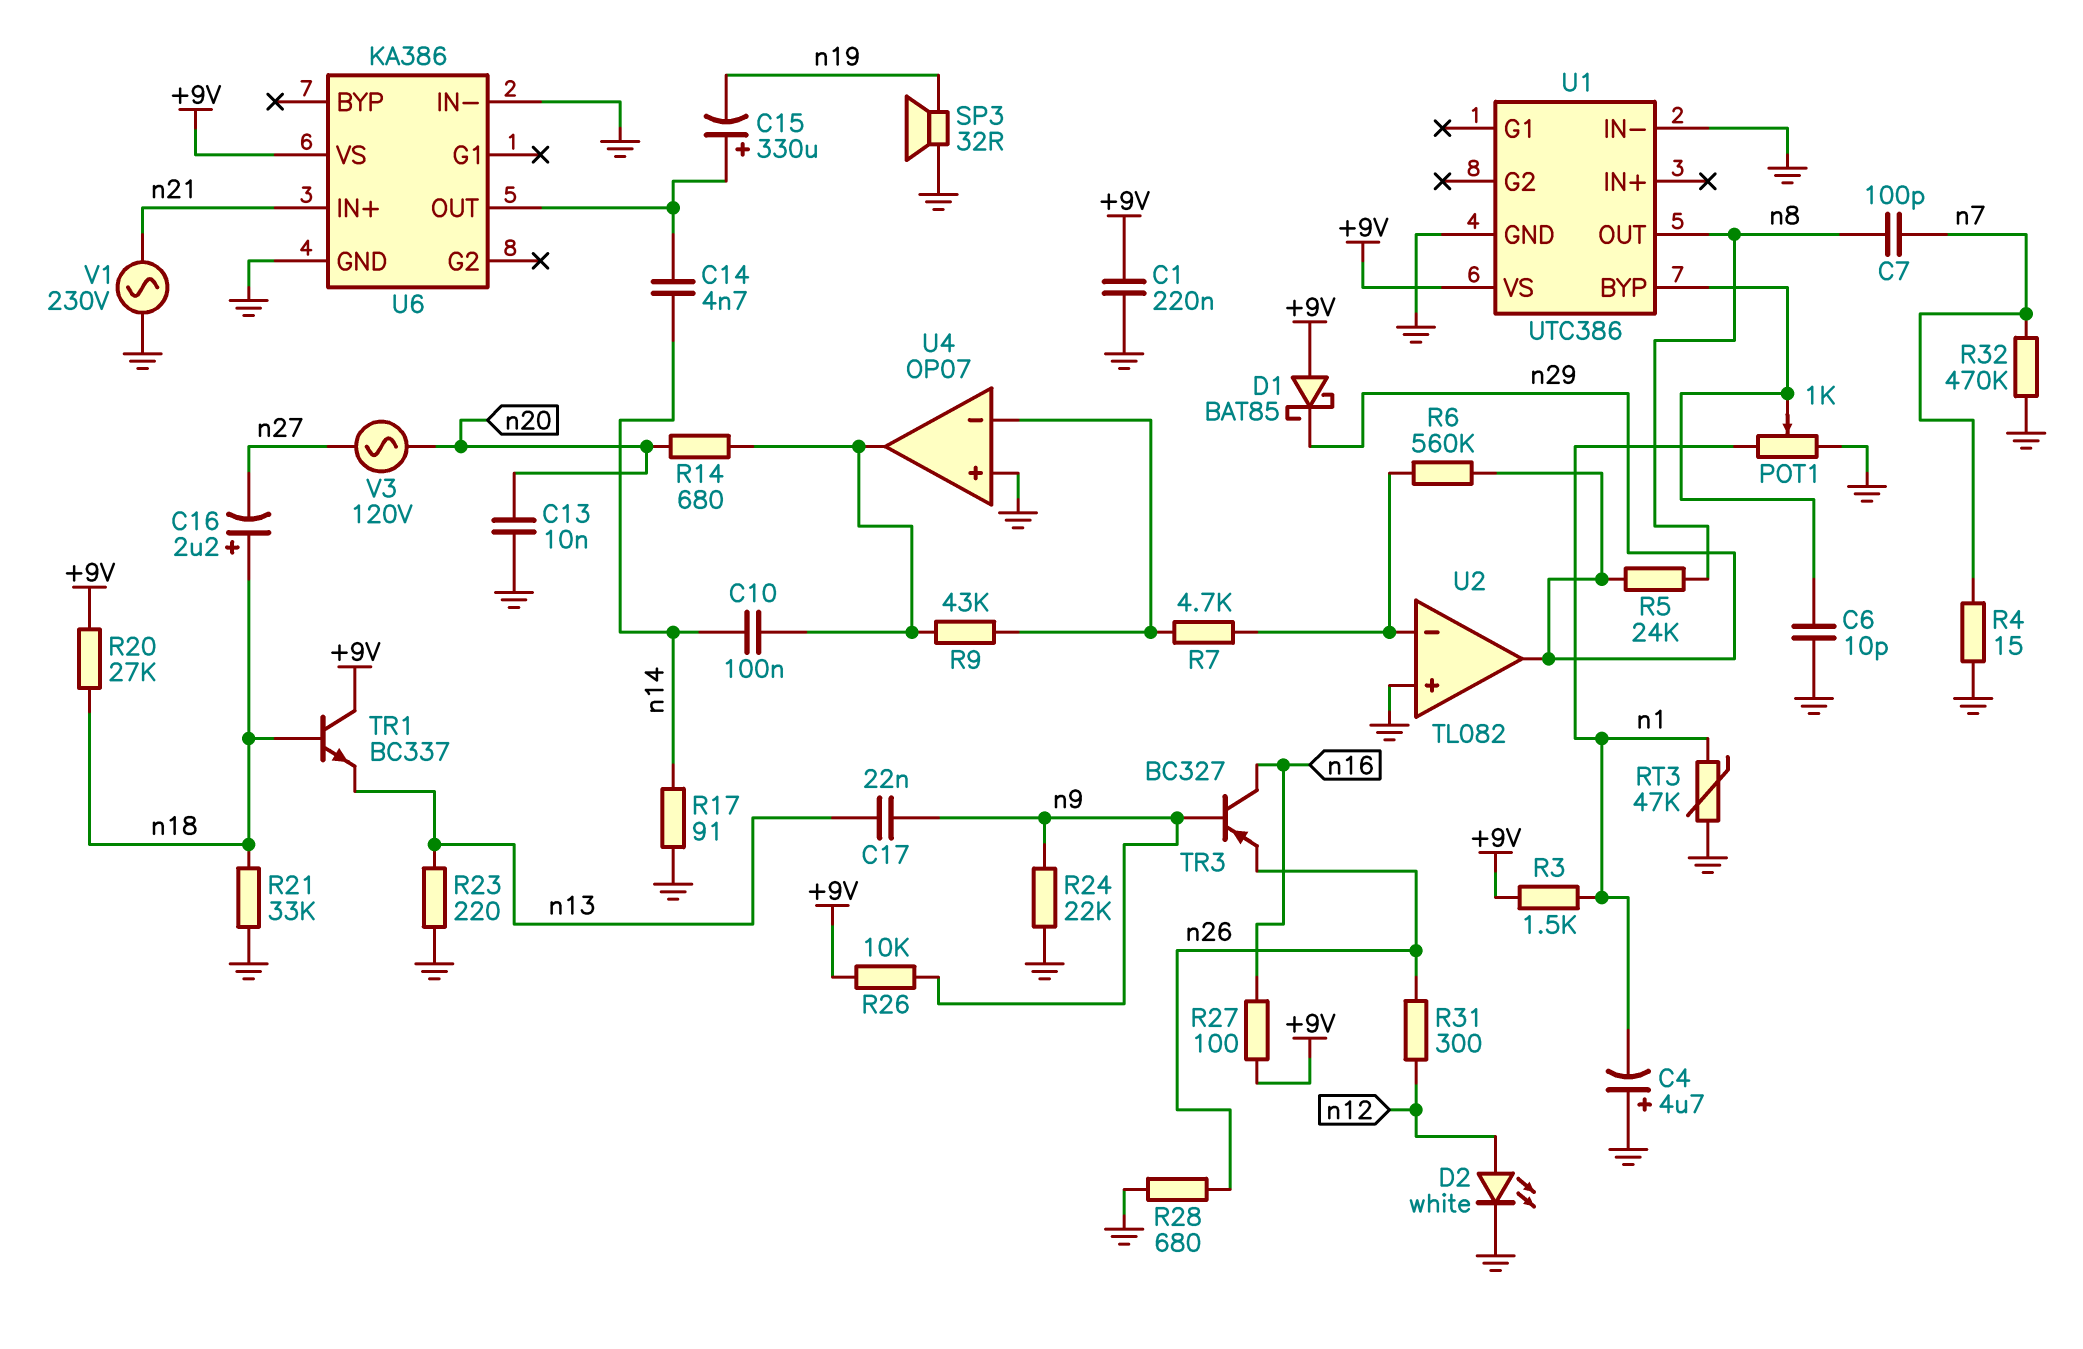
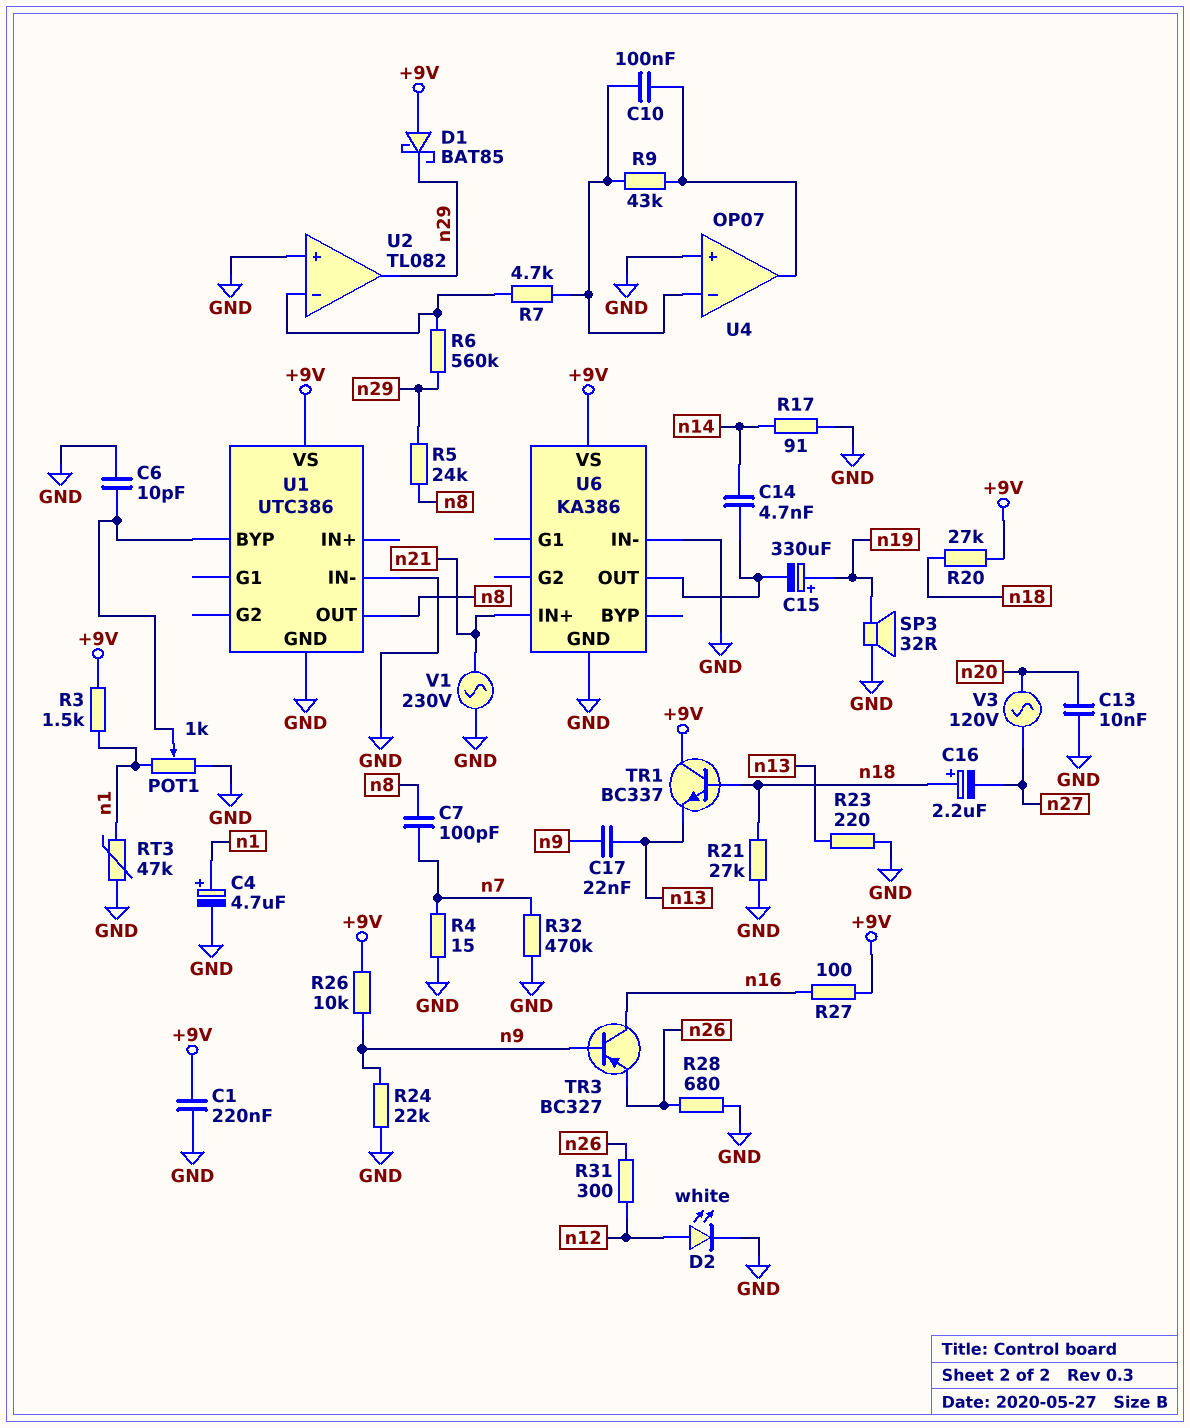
C4: 4.7uF (plus GND, minus n1) -> 4.7uF (plus n1, minus GND)
C10: 100nF (U4/out, n14) -> 100nF (U4/in-, U4/out)
C15: 330uF (plus U6/OUT, minus n19) -> 330uF (plus n19, minus U6/OUT)
R14: 680 (U4/out, n20) -> none
R21: 33k (GND, n18) -> 27k (GND, n18)

